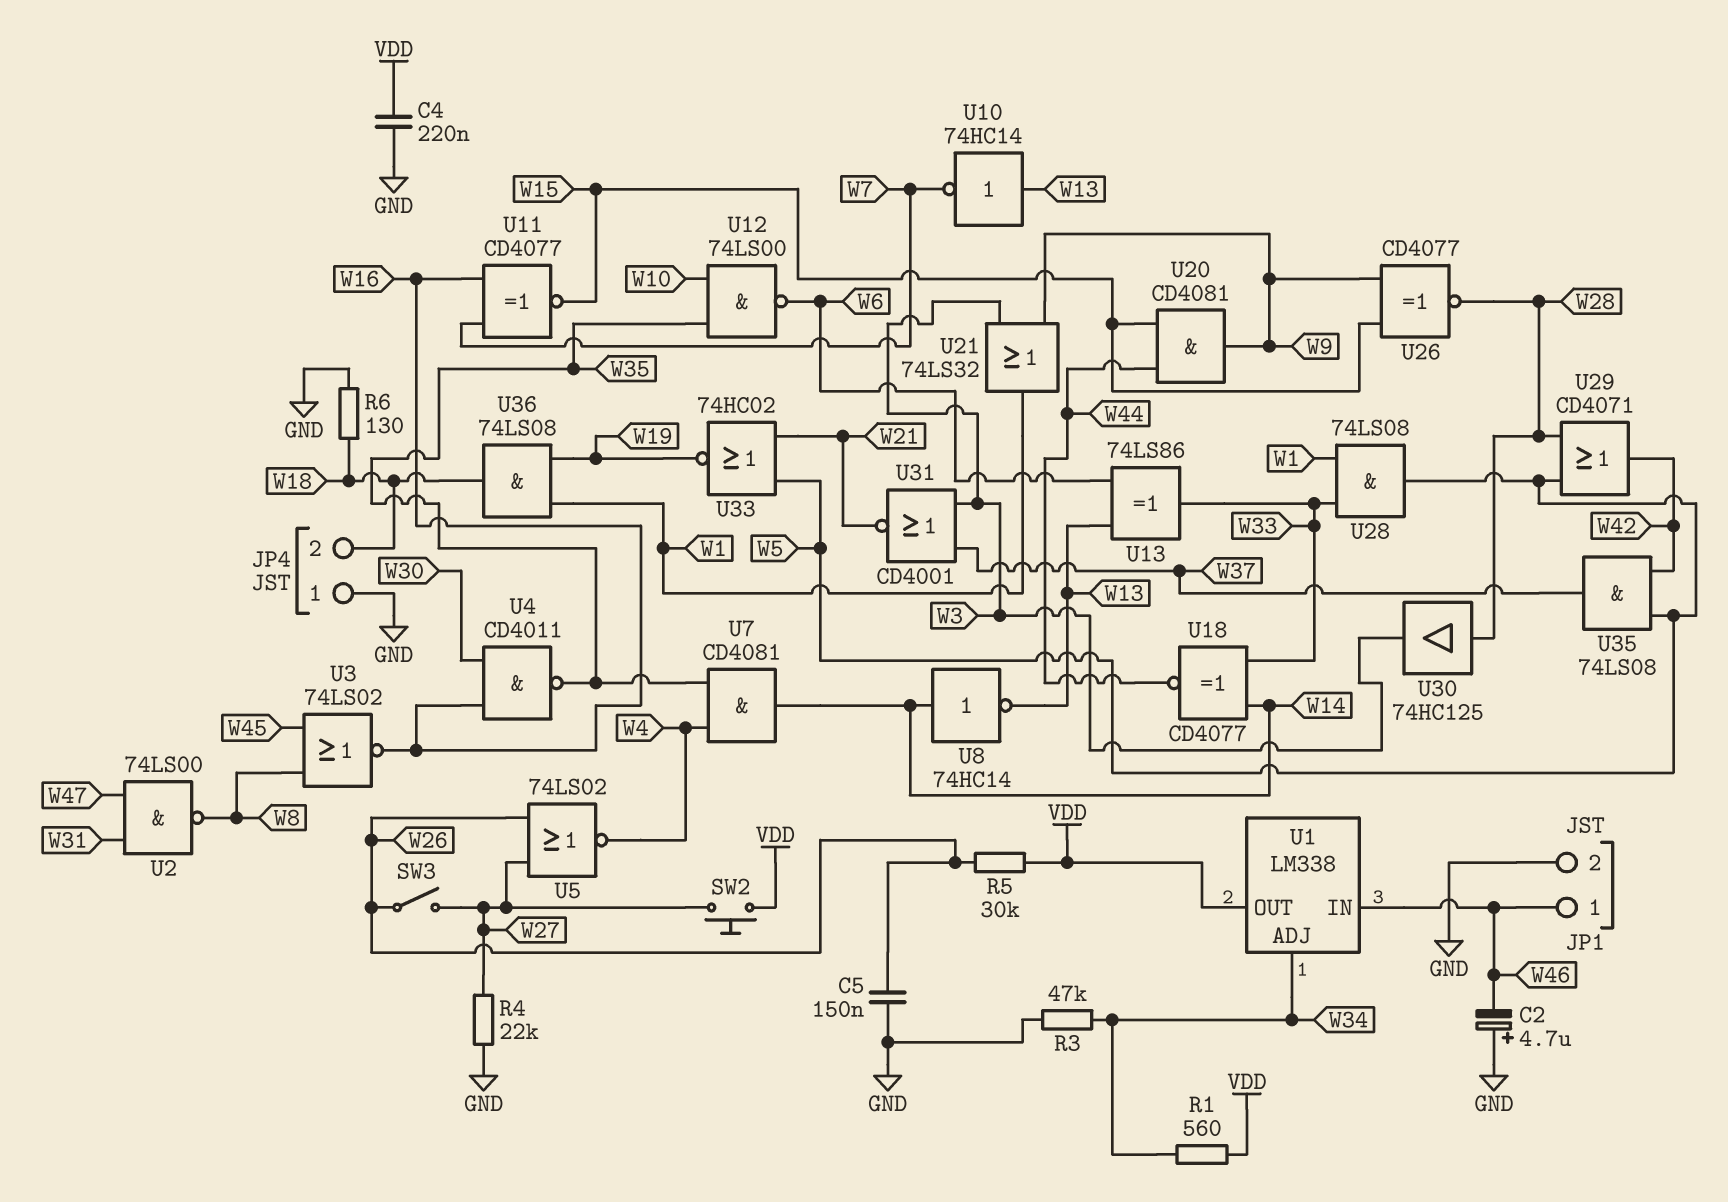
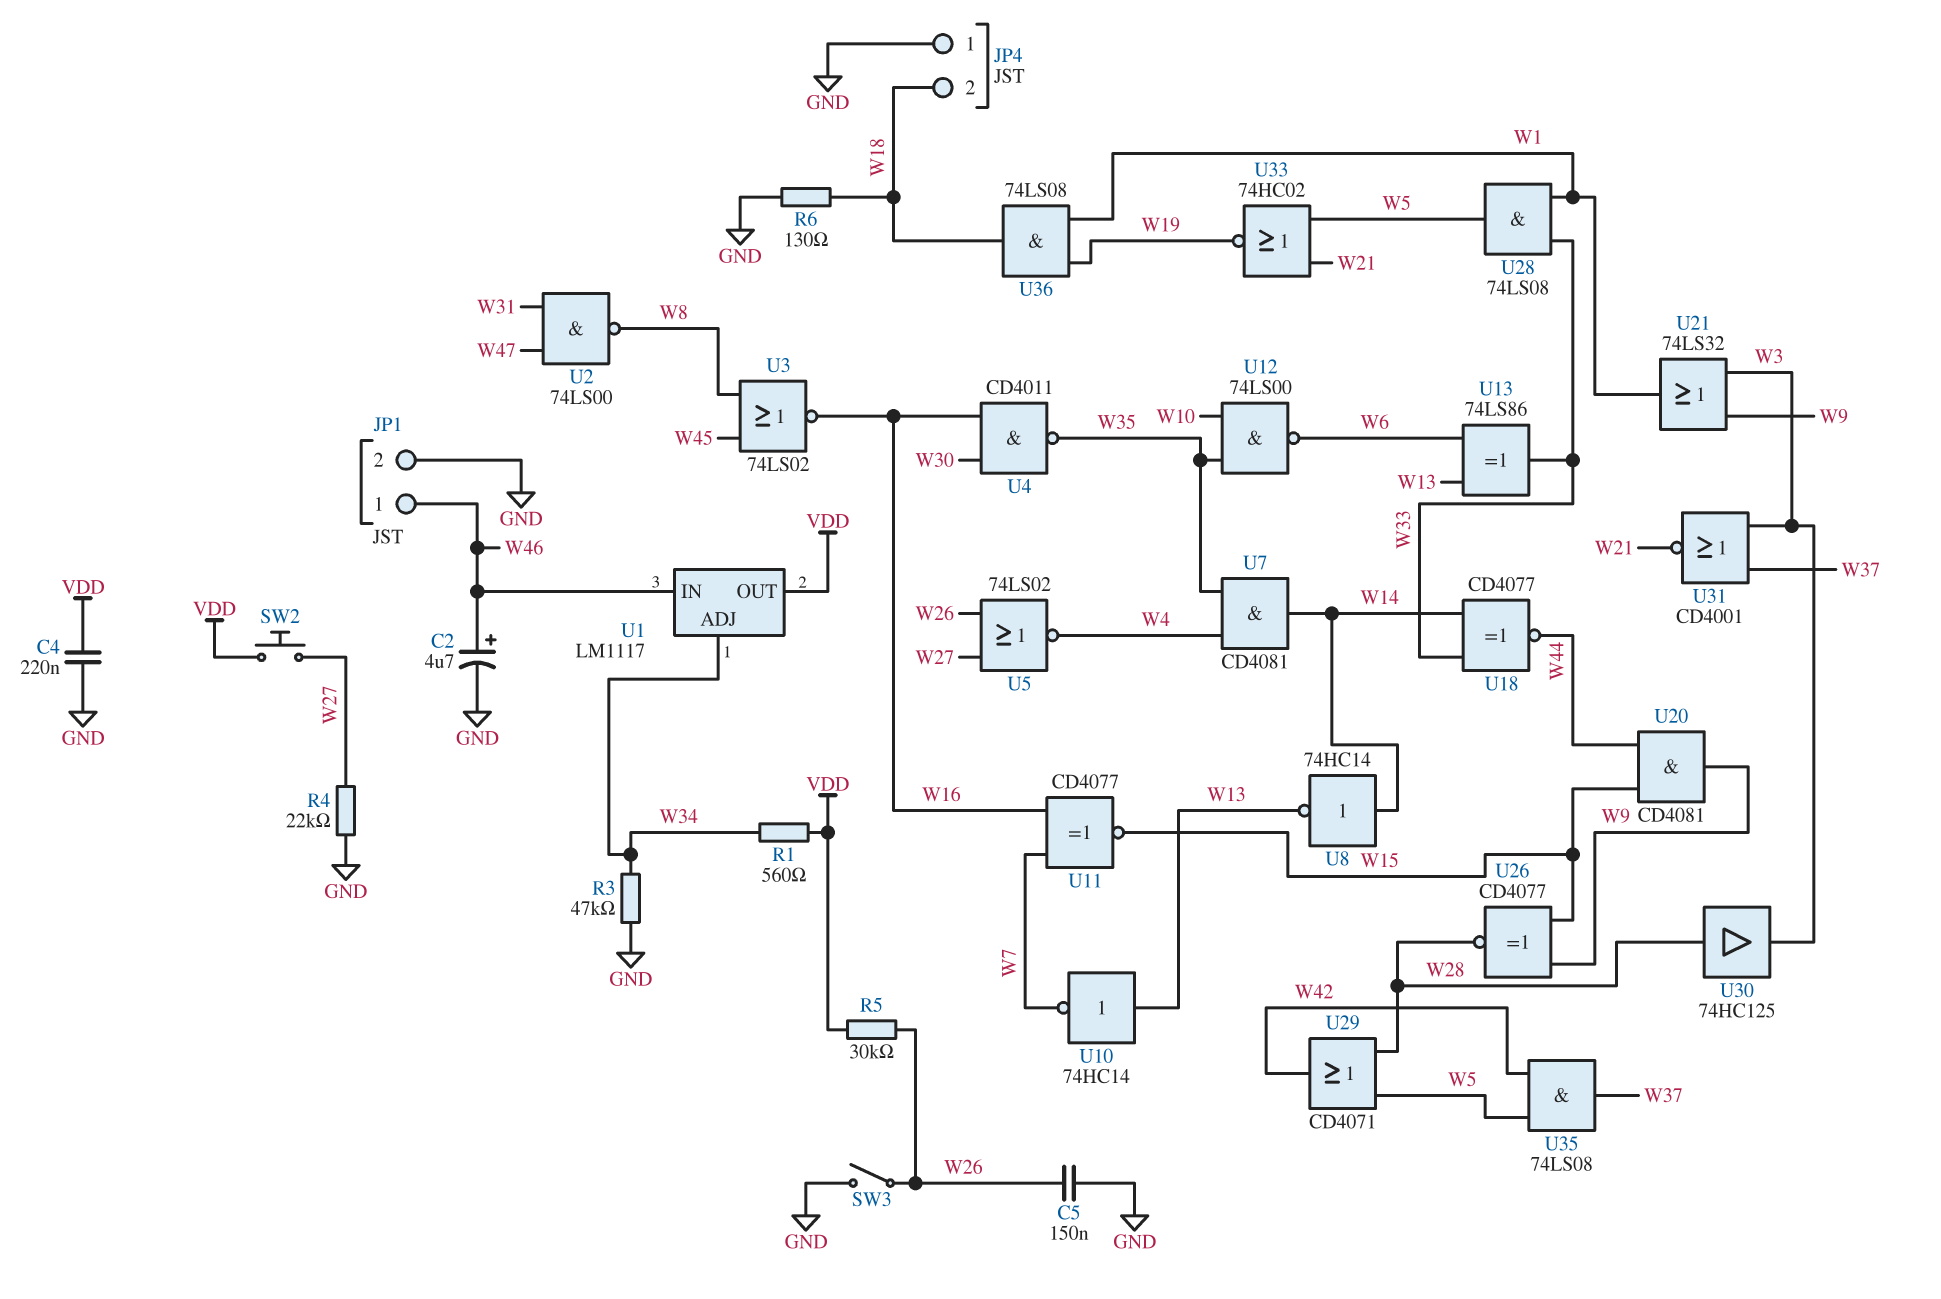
C2: 4.7uF (plus GND, minus W46) -> 4.7uF (plus W46, minus GND)
SW3: switch (W26, W27) -> switch (GND, W26)
U1: LM338 -> LM1117

